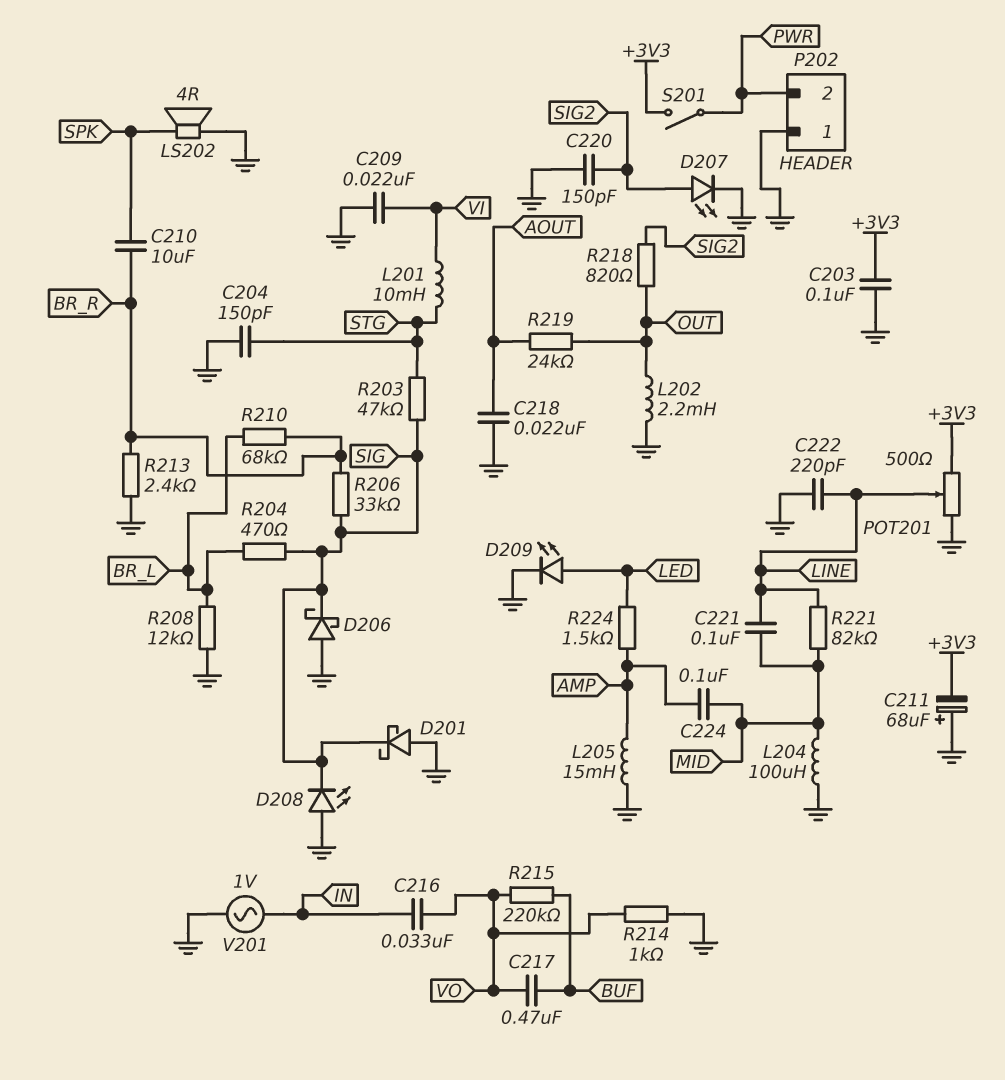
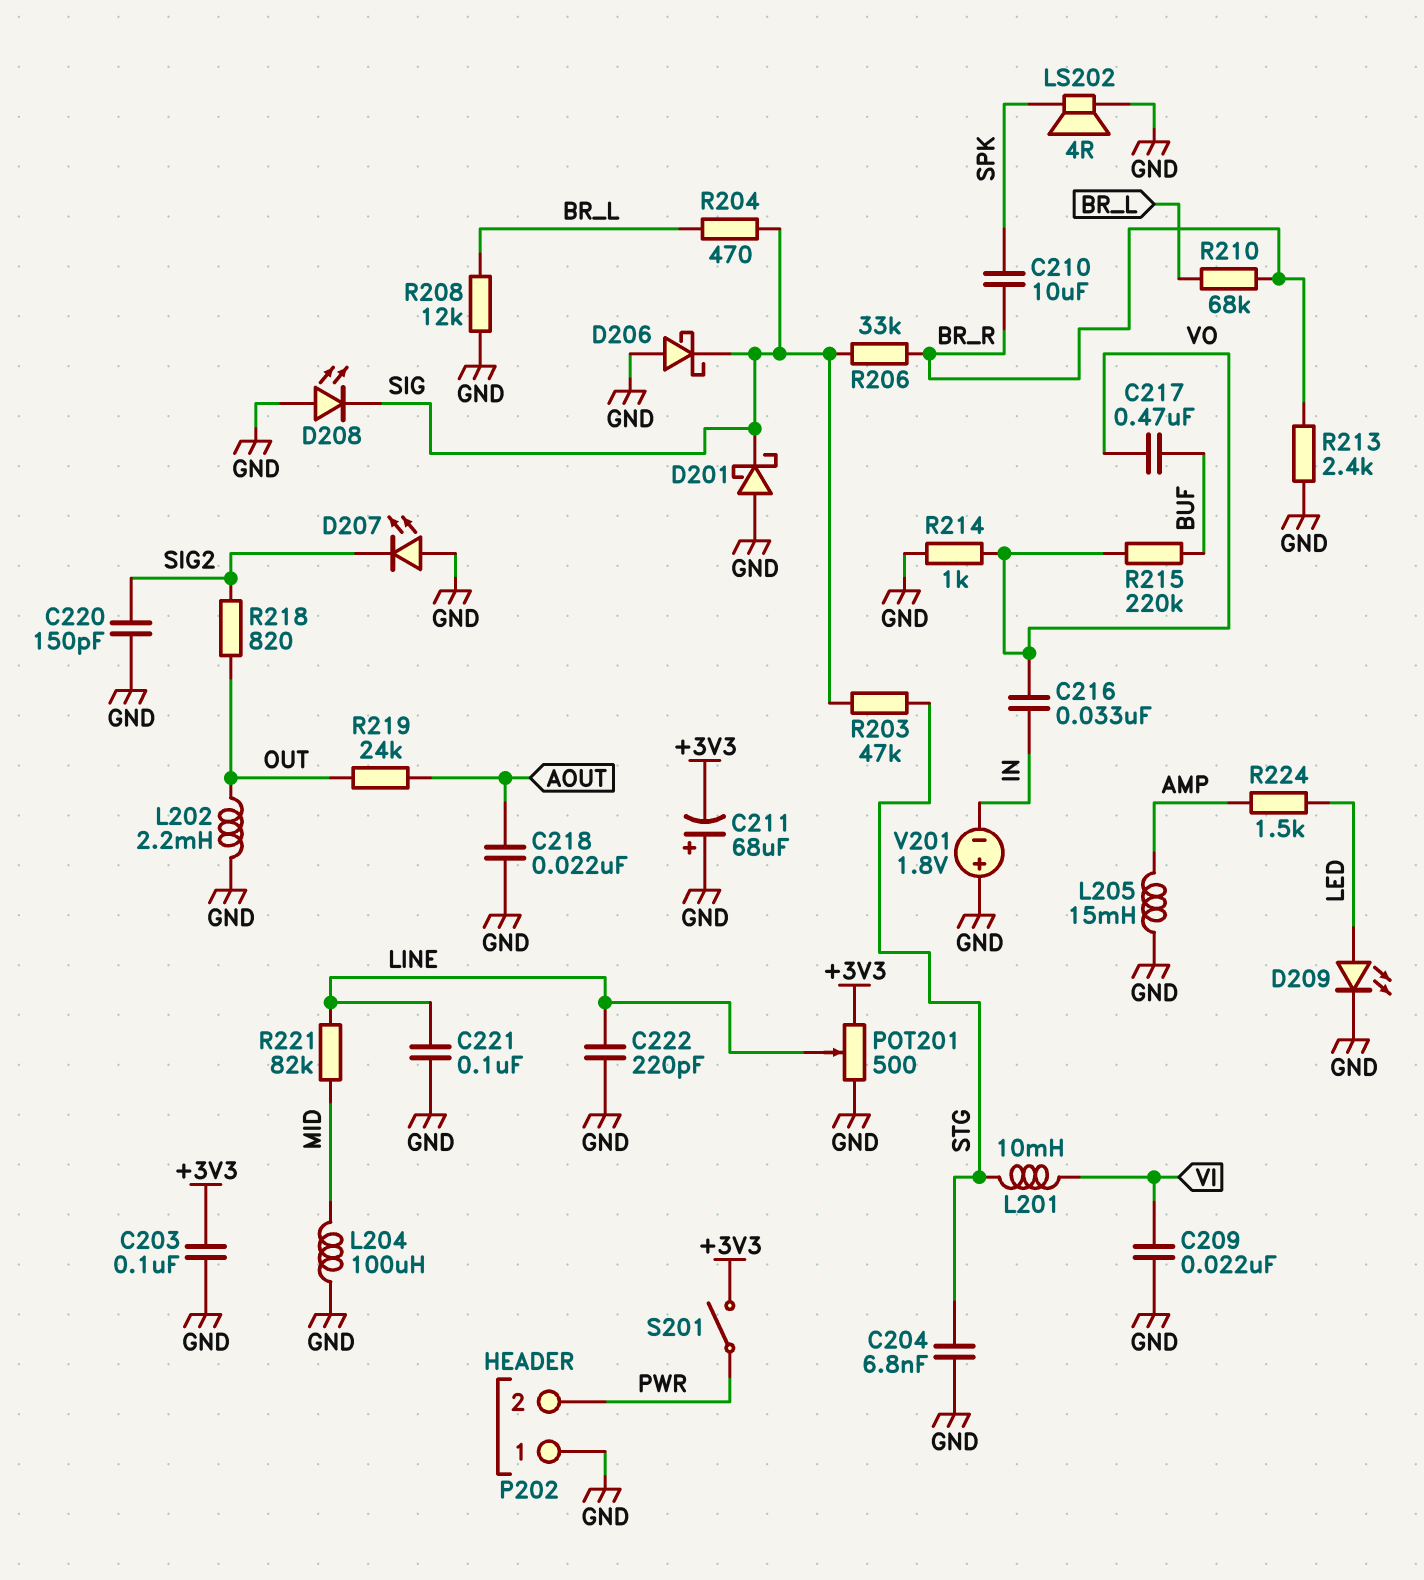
C204: 150pF (GND, STG) -> 6.8nF (GND, STG)
C221: 100nF (LINE, MID) -> 100nF (GND, LINE)
C224: 100nF (AMP, MID) -> none
D207: LED (A SIG2, K GND) -> LED (A GND, K SIG2)
V201: AC 1V (GND, IN) -> 1.8V (plus GND, minus IN)

